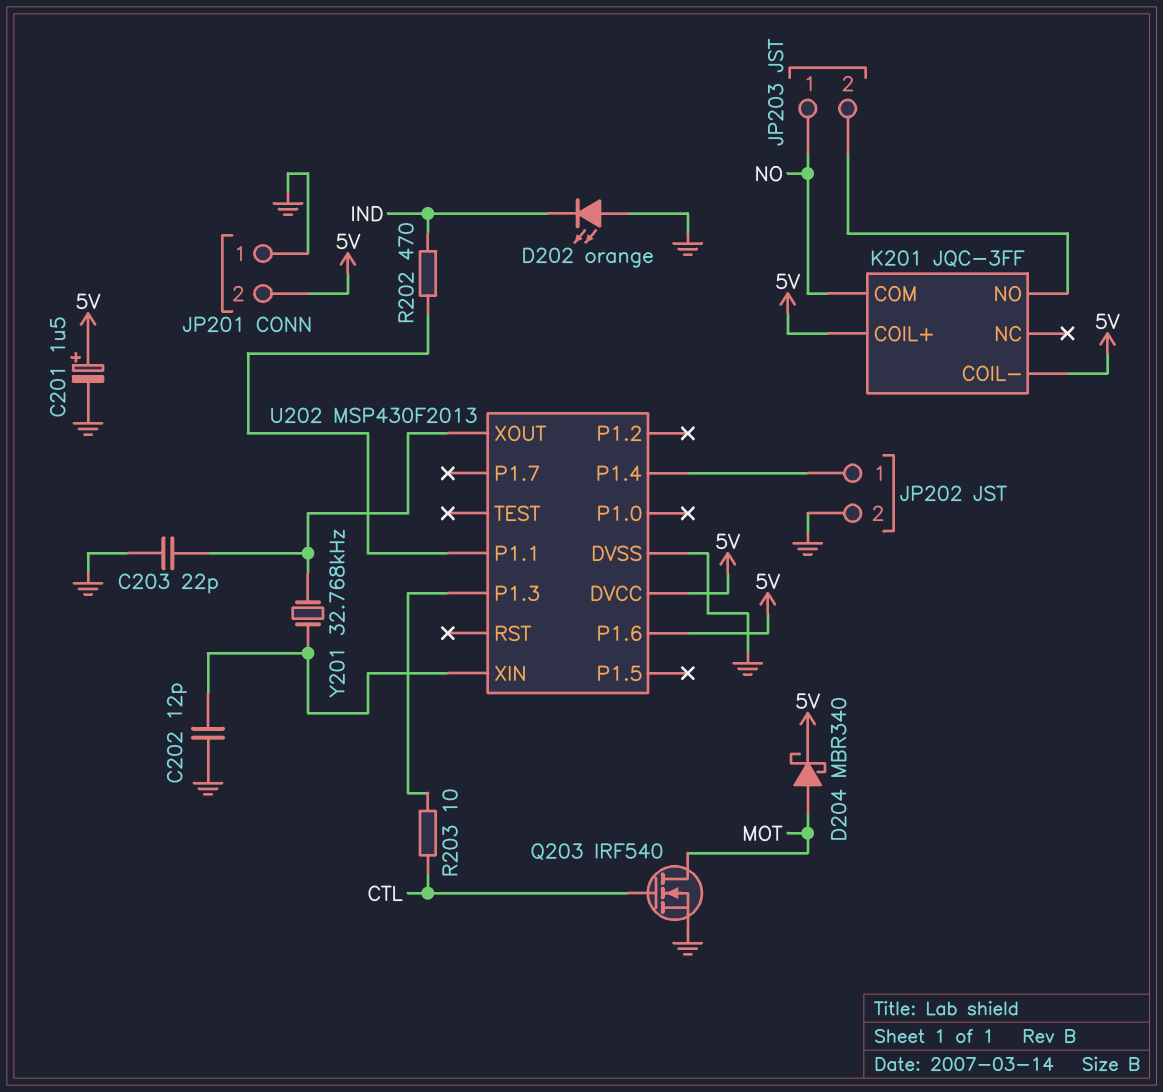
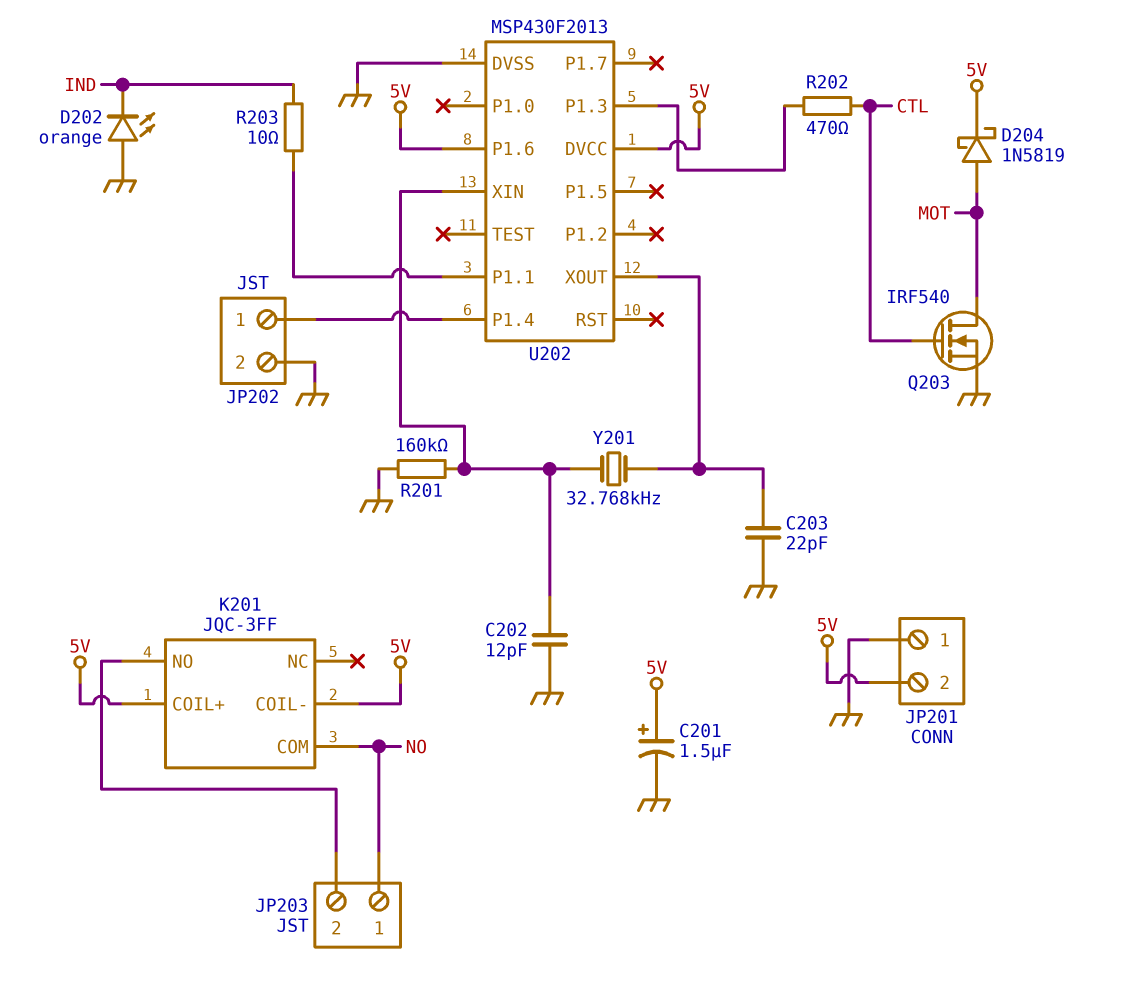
D204: schottky MBR340 (A MOT, K 5V) -> schottky 1N5819 (A MOT, K 5V)
R201: none -> 160k (GND, U202/XIN)
R202: 470 (IND, U202/P1.1) -> 470 (CTL, U202/P1.3)
R203: 10 (CTL, U202/P1.3) -> 10 (IND, U202/P1.1)

